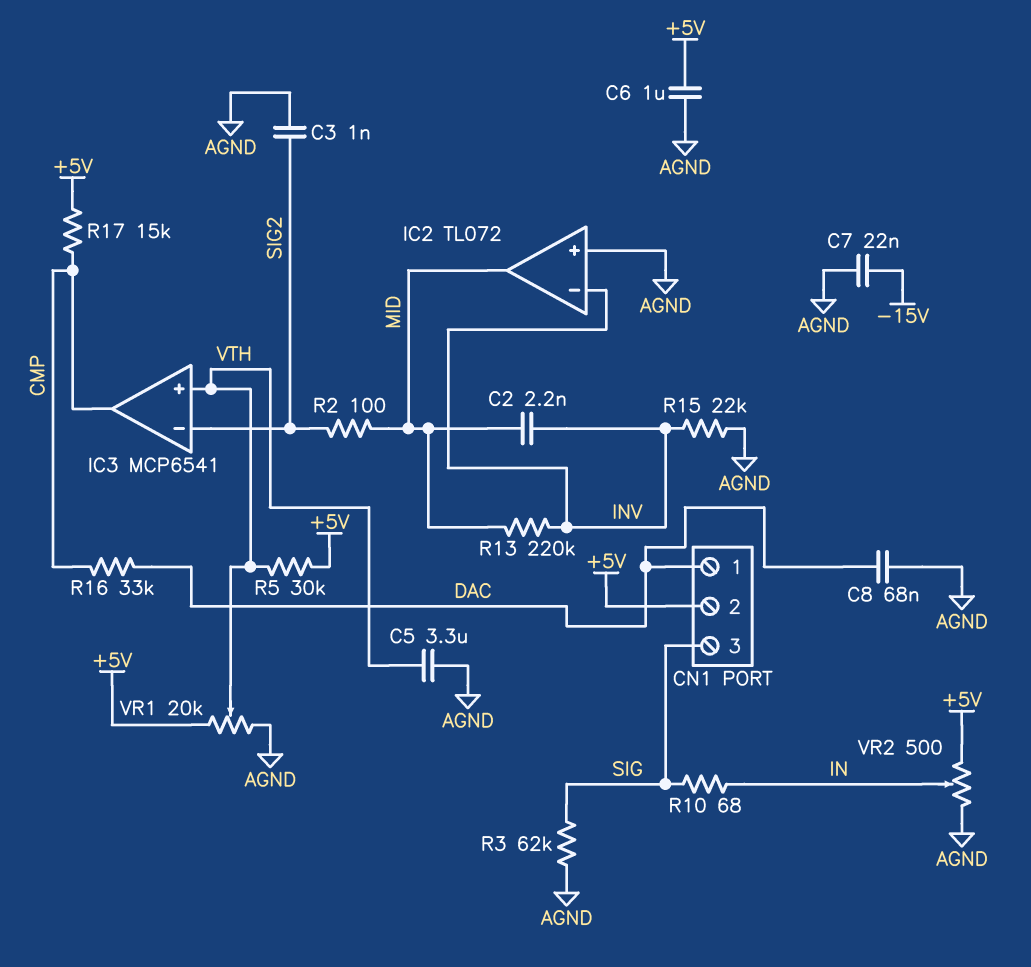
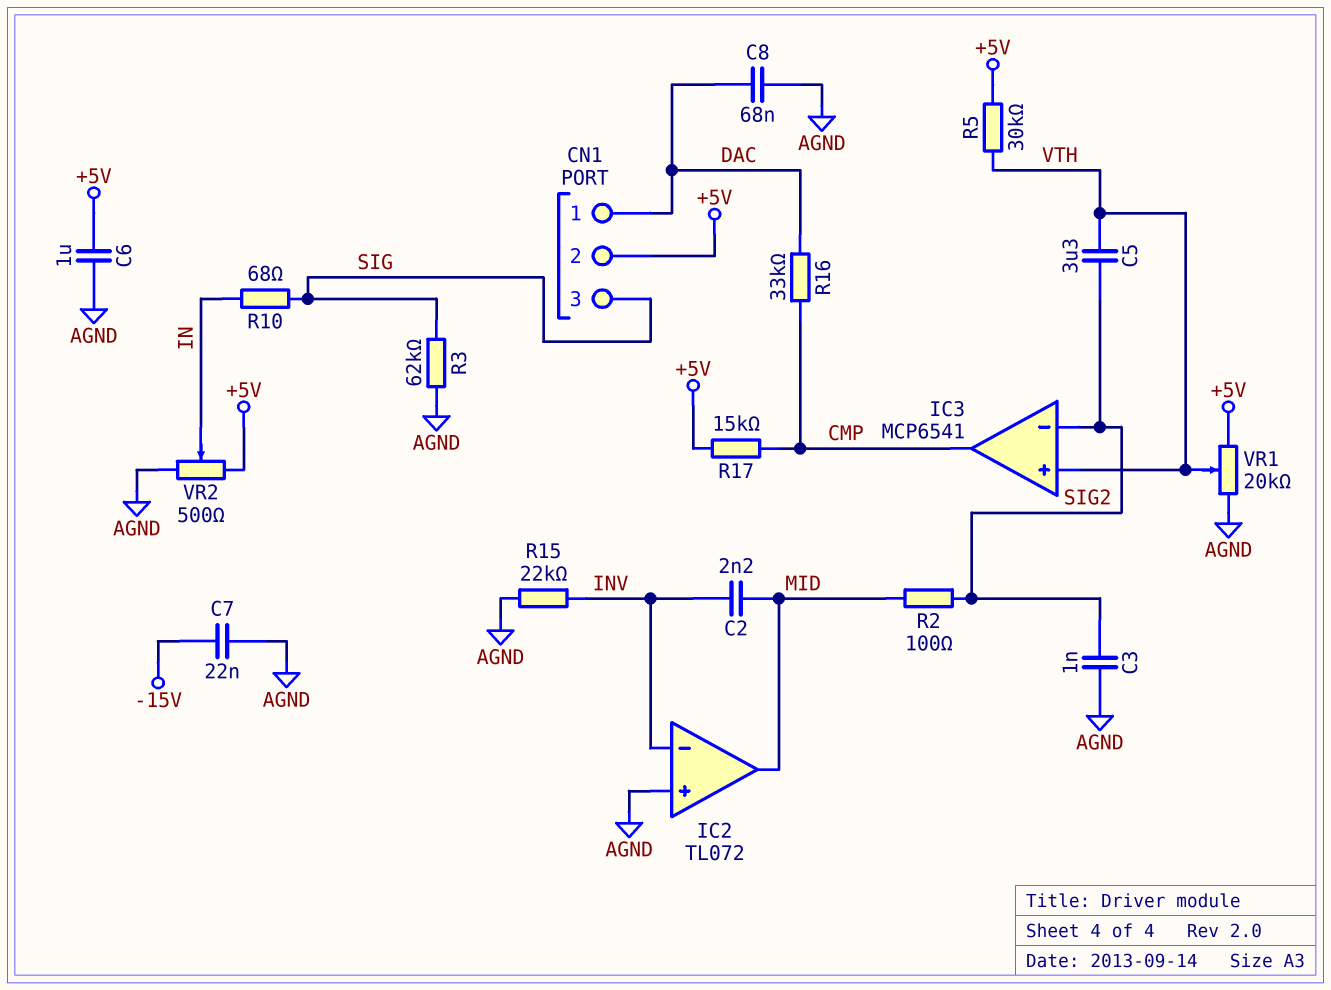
C5: 3.3uF (AGND, VTH) -> 3.3uF (SIG2, VTH)
R13: 220k (INV, MID) -> none

